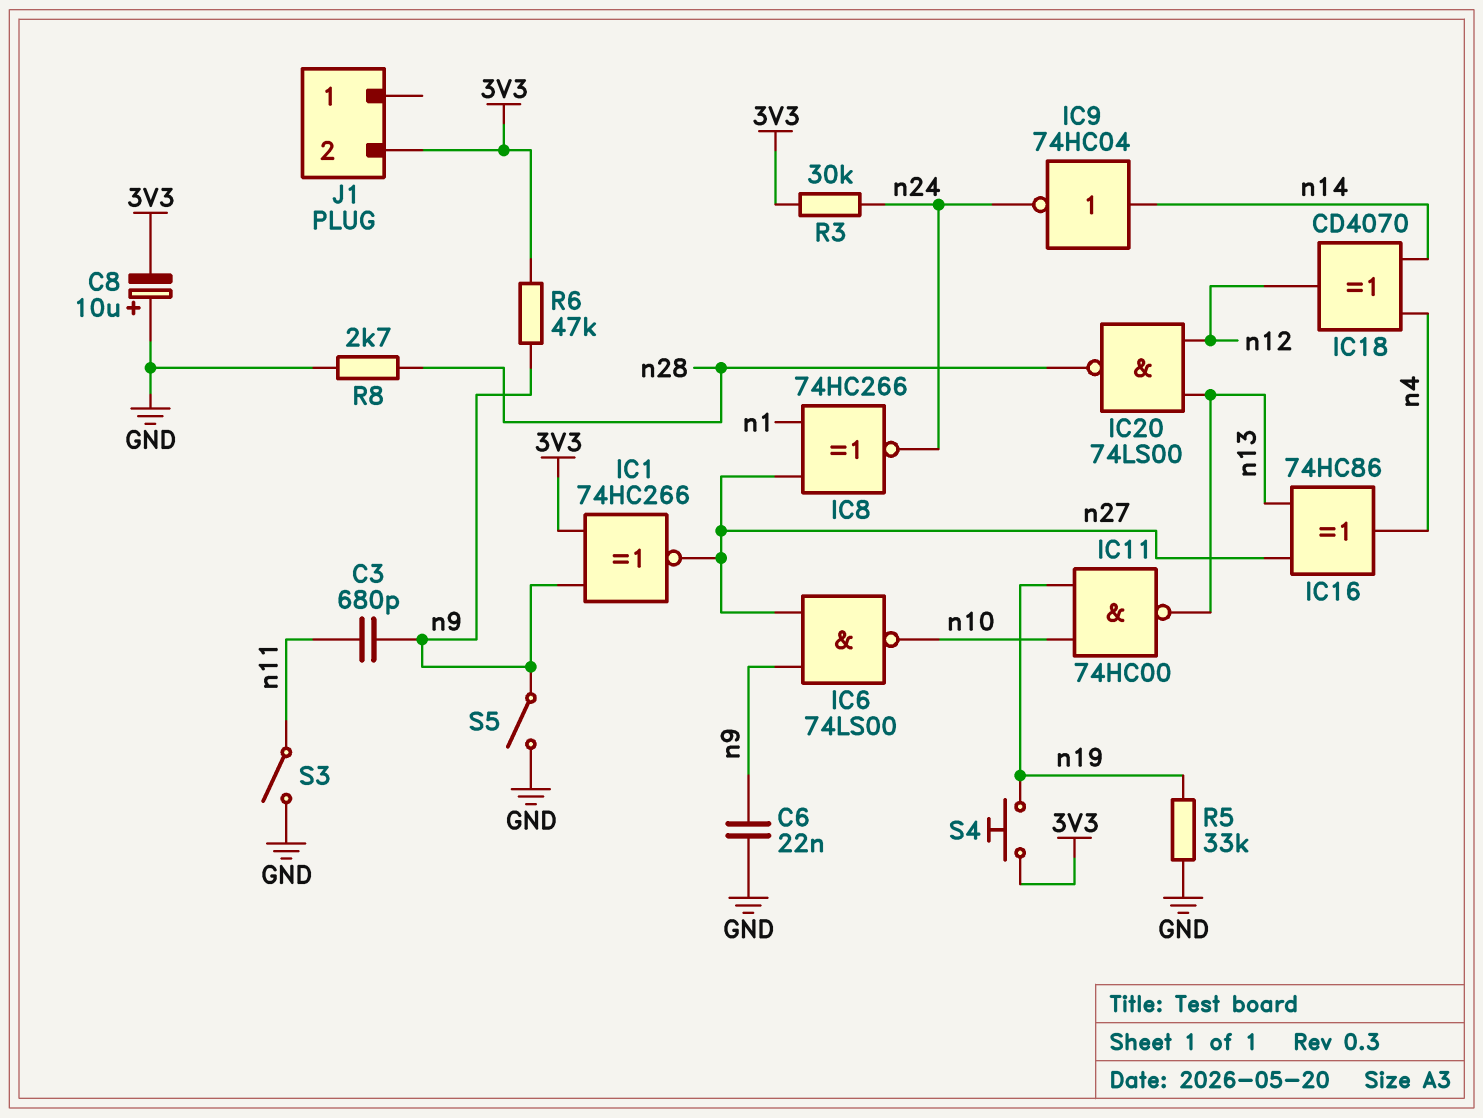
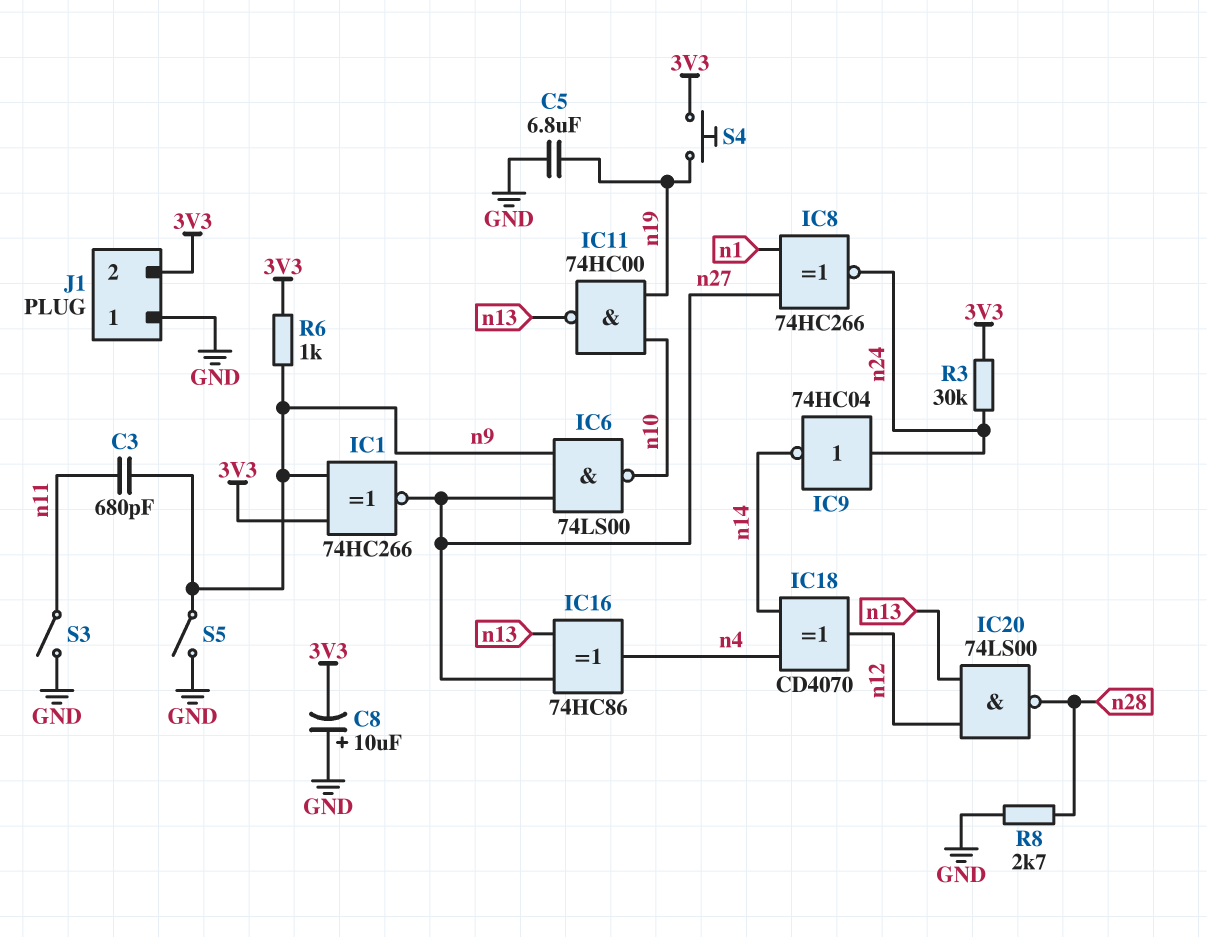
C5: none -> 6.8uF (GND, n19)
C6: 22nF (GND, n9) -> none
IC9: NOT 74HC04 (in n14, out n24) -> NOT 74HC04 (in n24, out n14)
J1 pin 1: none -> GND
R5: 33k (GND, n19) -> none
R6: 47k (3V3, n9) -> 1k (3V3, n9)

